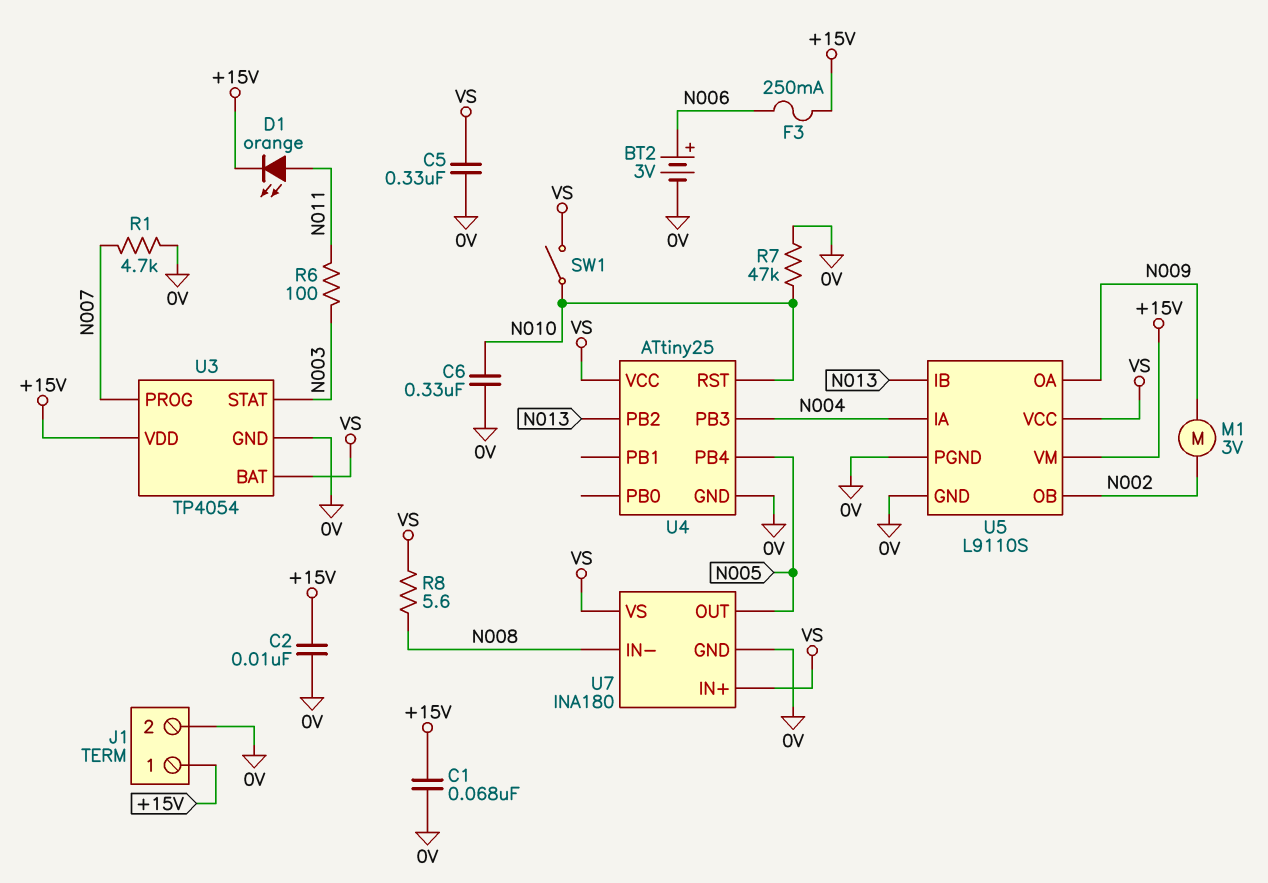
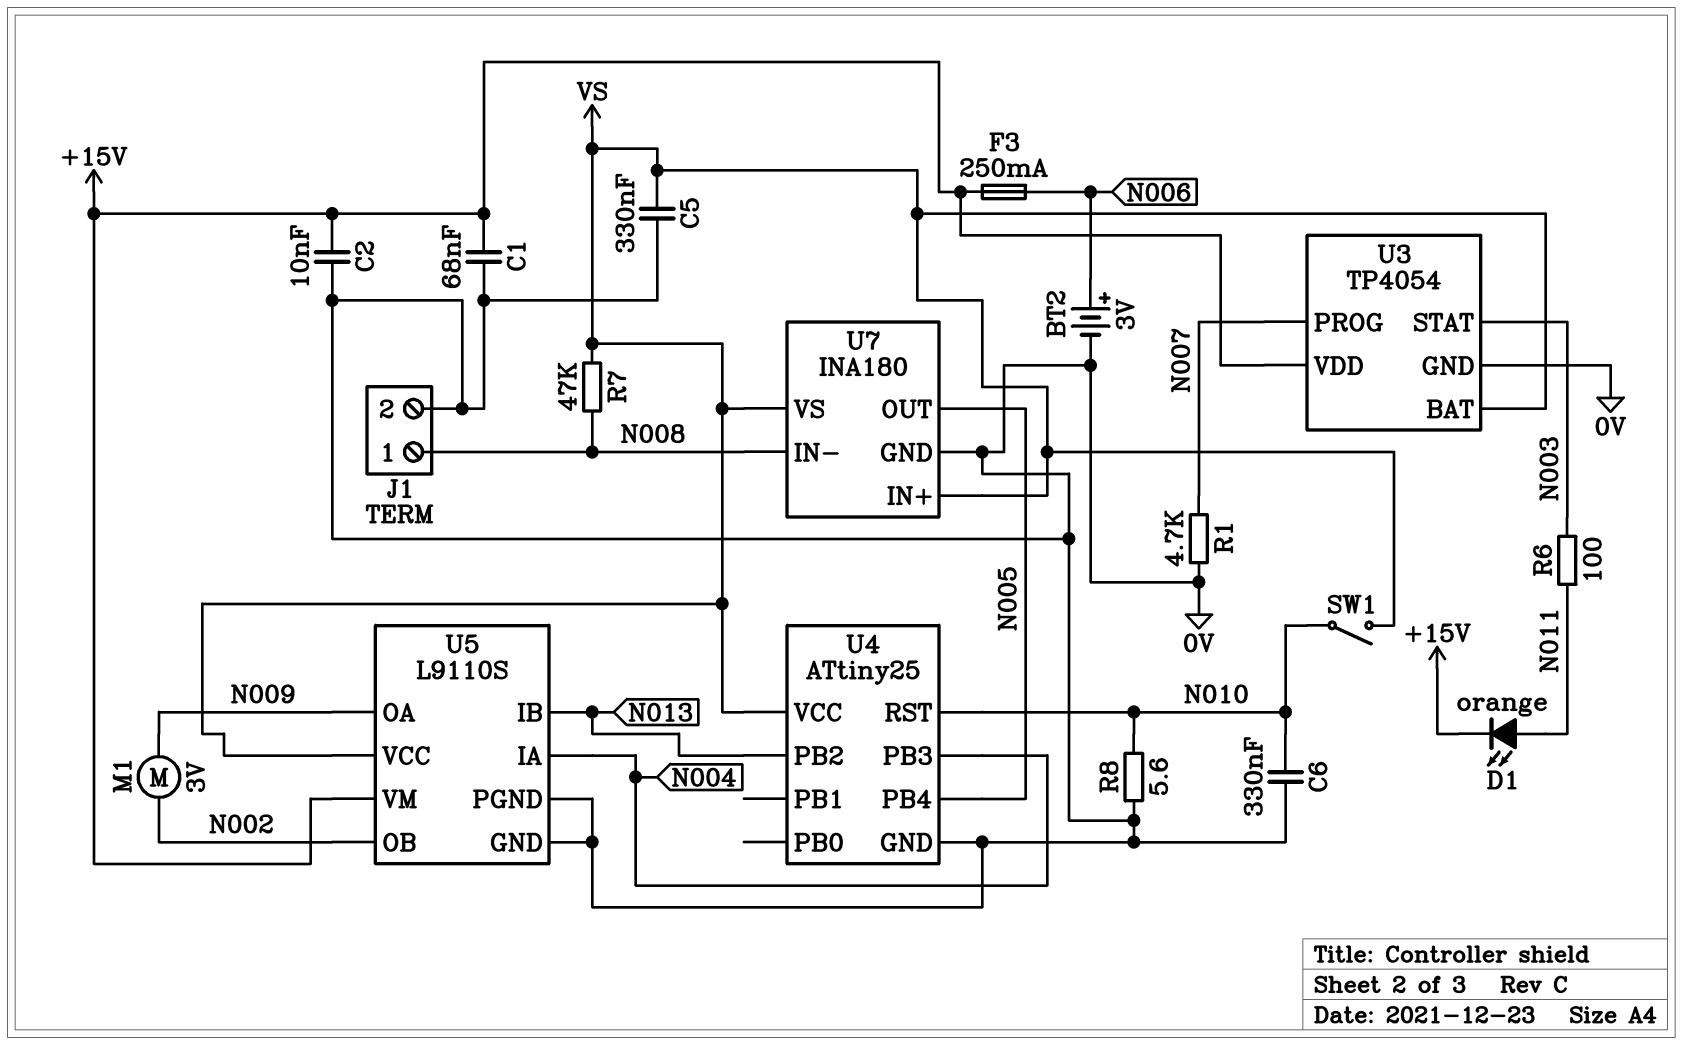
J1 pin 1: +15V -> N008
R7: 47k (0V, N010) -> 47k (N008, VS)
R8: 5.6 (N008, VS) -> 5.6 (0V, N010)

